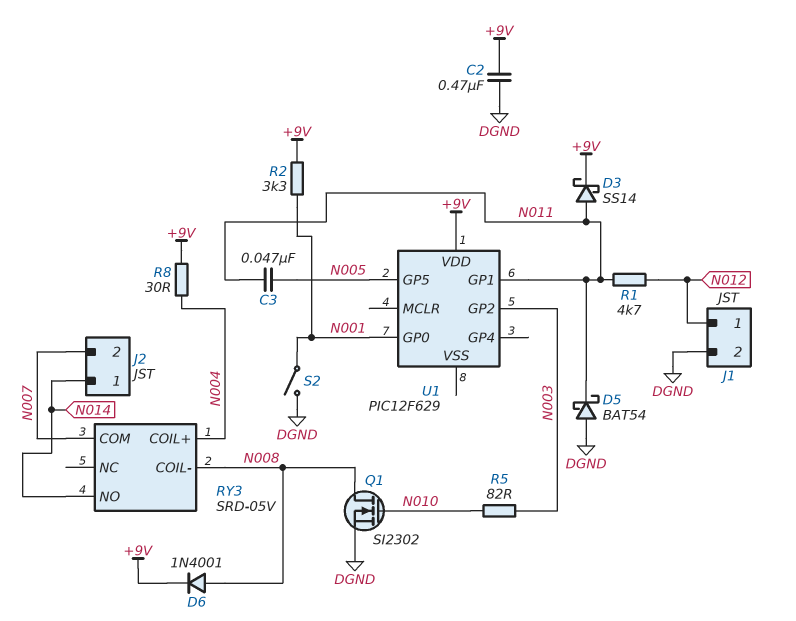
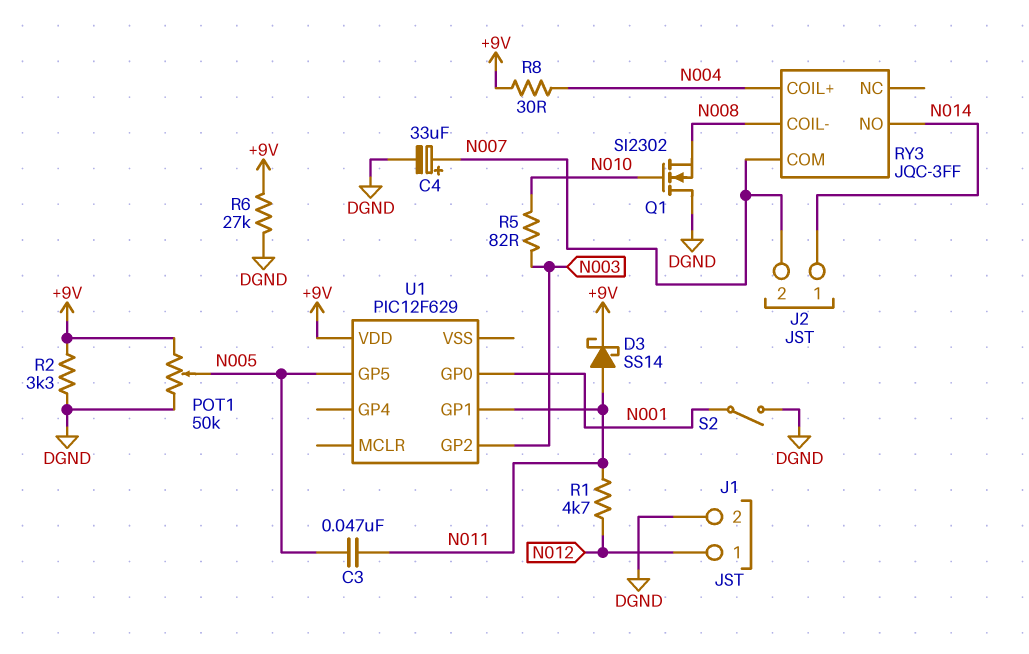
C2: 470nF (+9V, DGND) -> none
C4: none -> 33uF (plus N007, minus DGND)
D5: schottky BAT54 (A DGND, K N011) -> none
D6: diode 1N4001 (A N008, K +9V) -> none
POT1: none -> 50k (+9V, DGND, wiper N005)
Q1: NMOS SI2302 (G N010, D N008, S DGND) -> NMOS SI2302 (G N010, D DGND, S N008)
R2: 3.3k (+9V, N001) -> 3.3k (+9V, DGND)
R6: none -> 27k (+9V, DGND)
RY3: SRD-05V -> JQC-3FF

